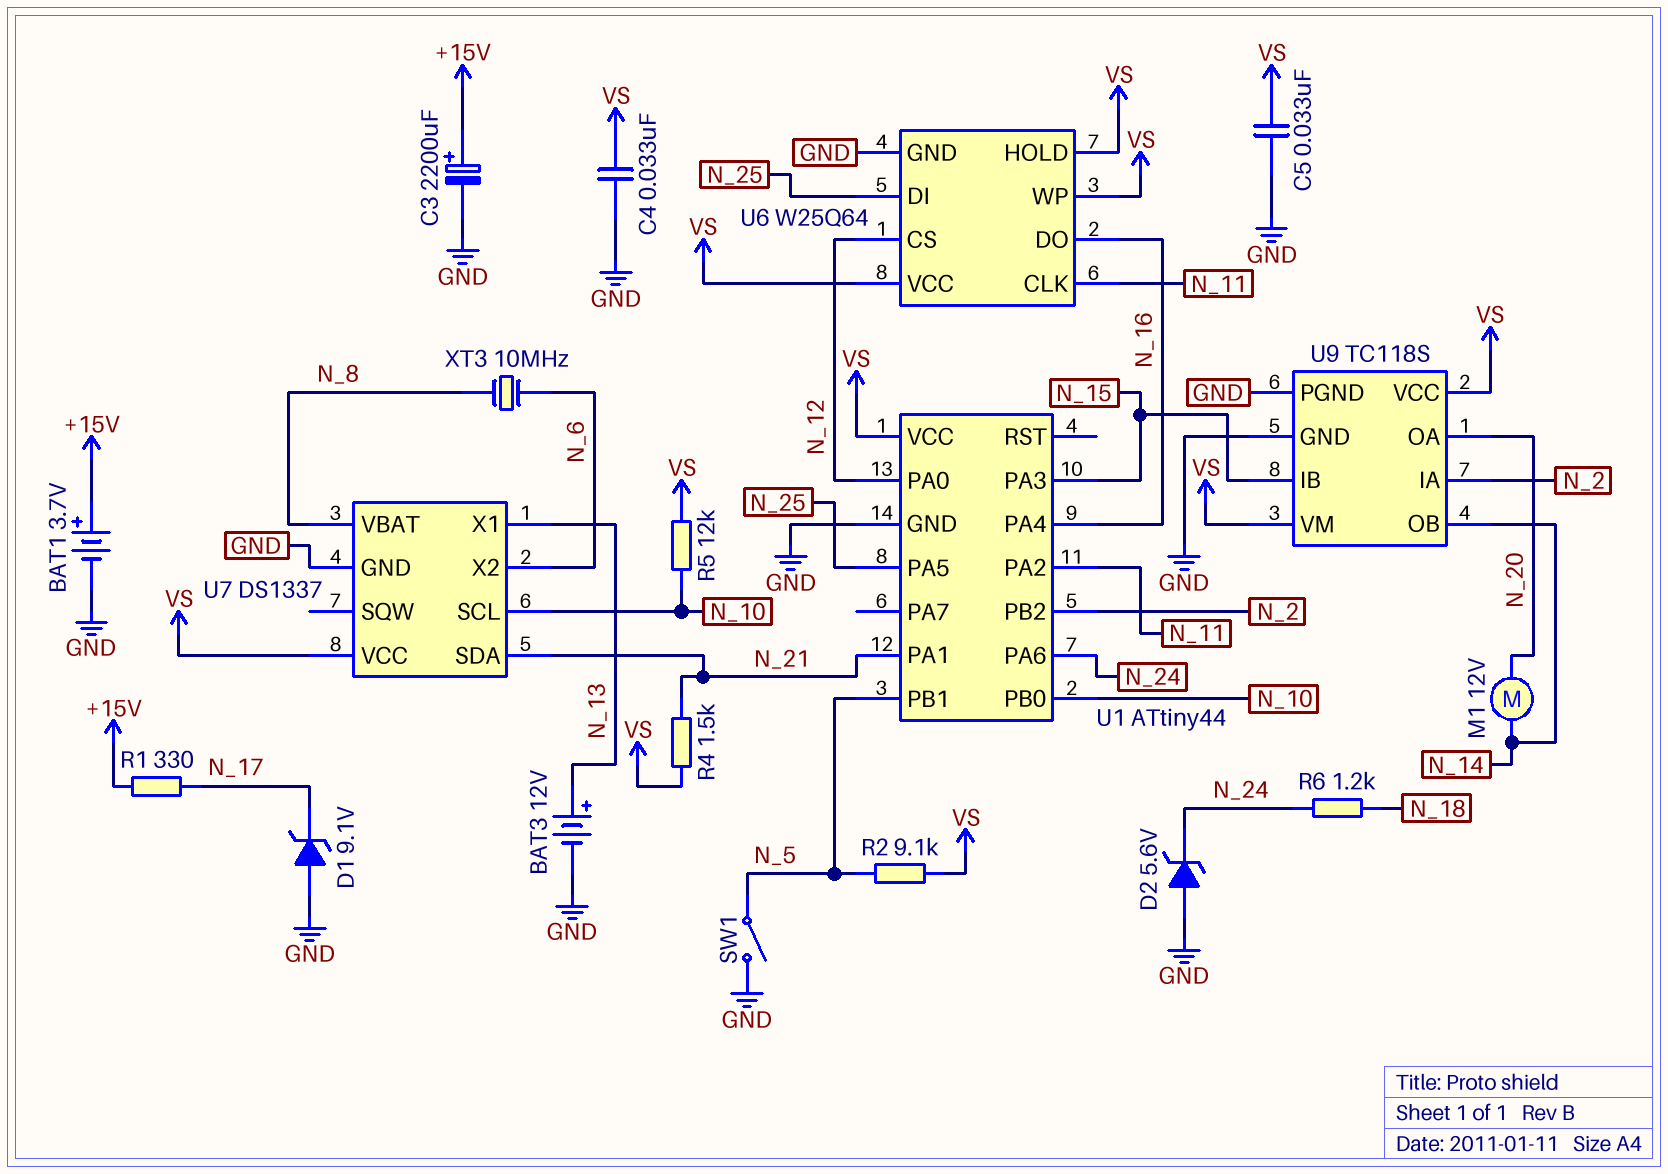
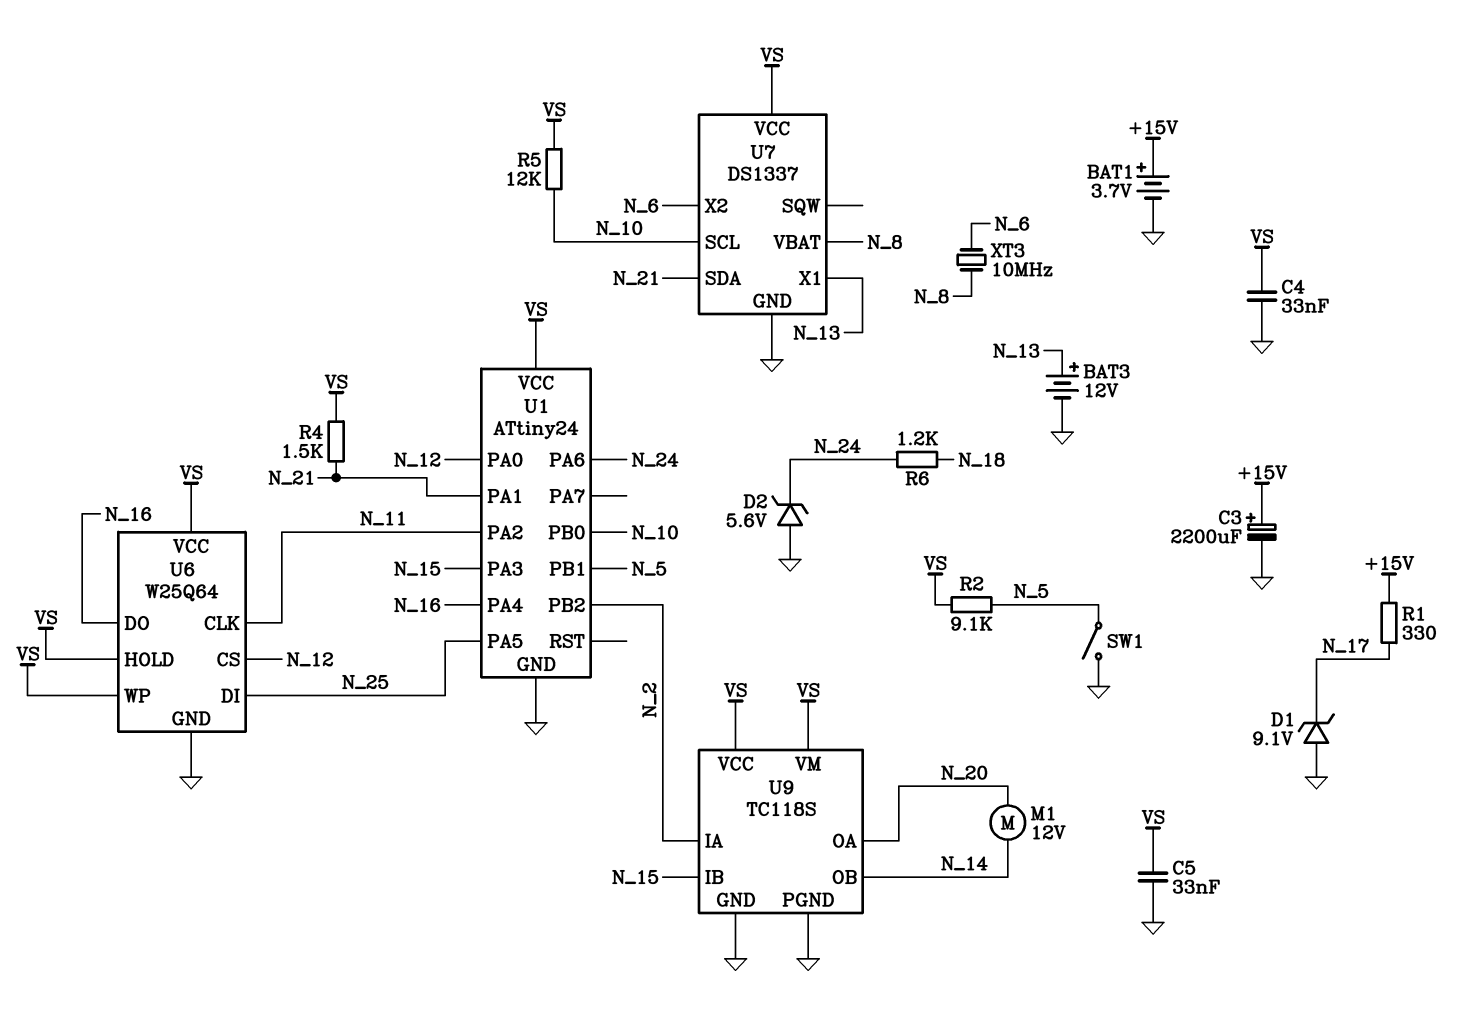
U1: ATtiny44 -> ATtiny24

